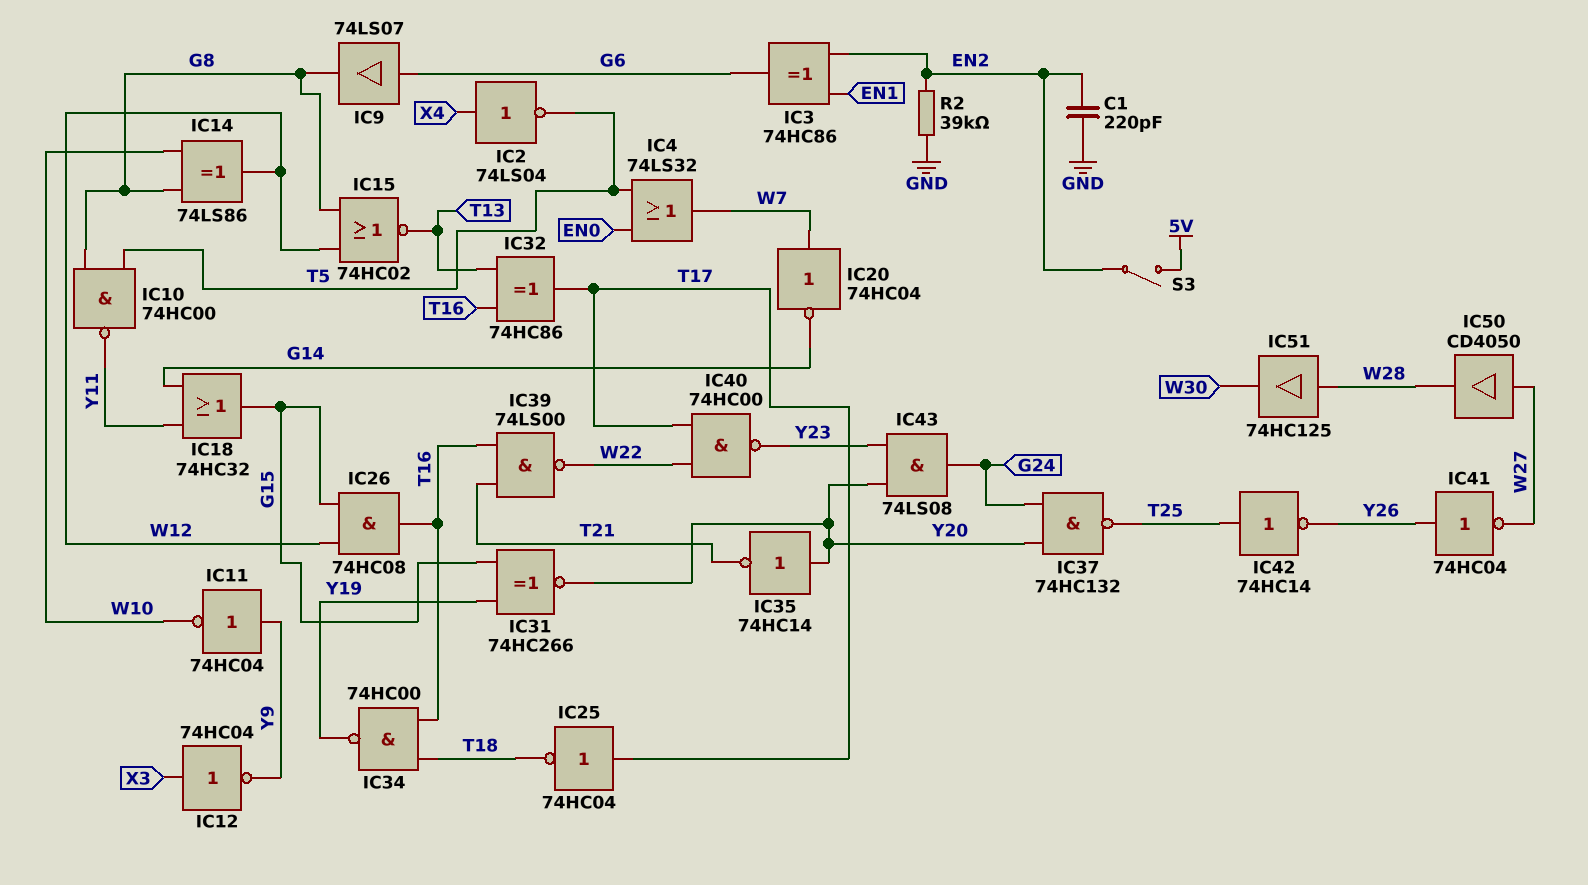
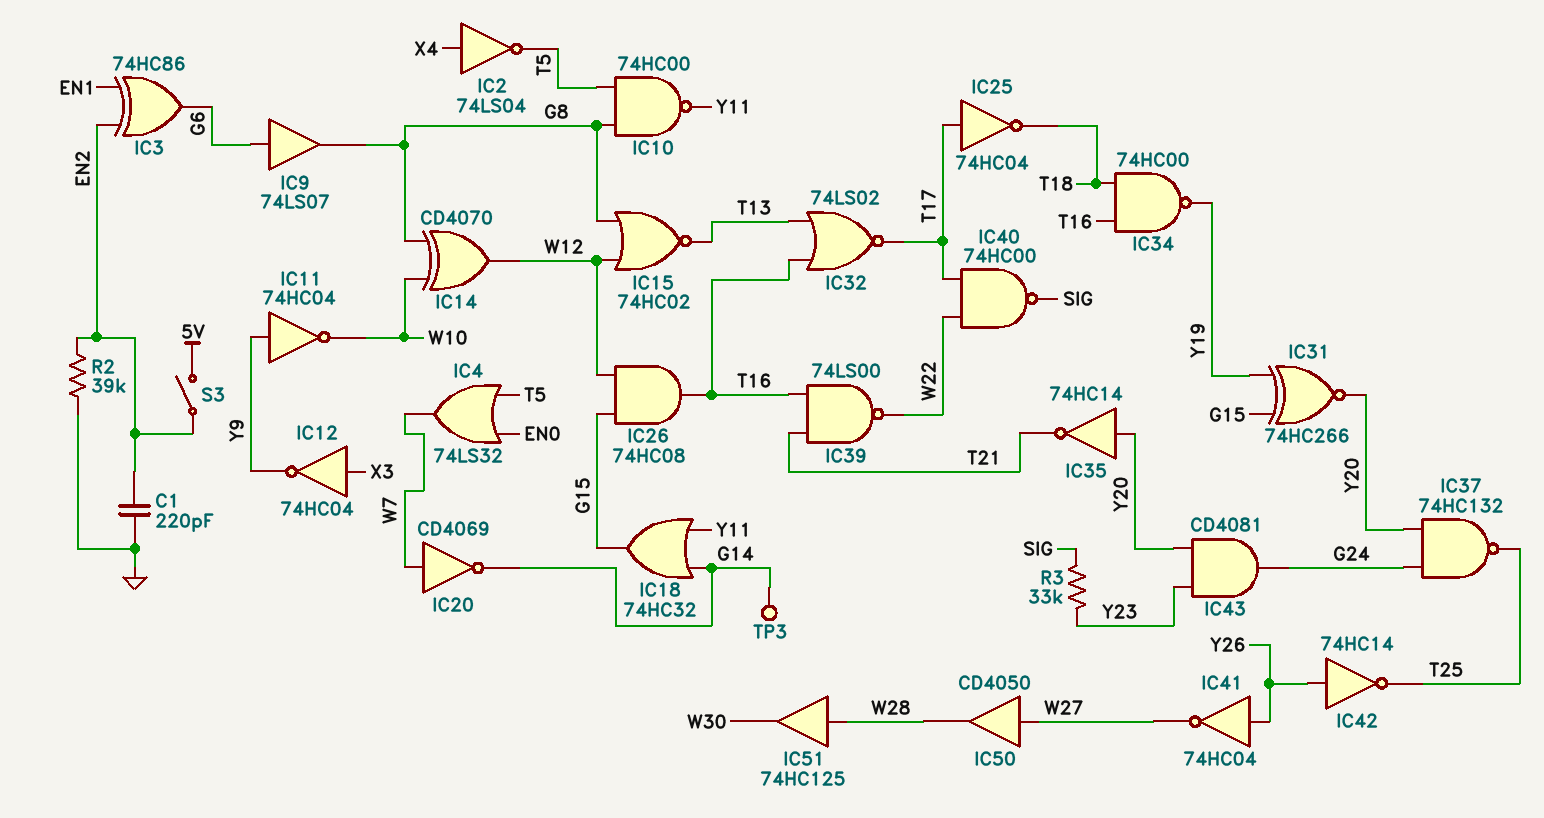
IC14: XOR 74LS86 (in G8, in W10, out W12) -> XOR CD4070 (in G8, in W10, out W12)
IC20: NOT 74HC04 (in W7, out G14) -> NOT CD4069 (in W7, out G14)
IC32: XOR 74HC86 (in T13, in T16, out T17) -> NOR 74LS02 (in T13, in T16, out T17)
IC40: NAND 74HC00 (in T17, in W22, out Y23) -> NAND 74HC00 (in T17, in W22, out SIG)
IC42: NOT 74HC14 (in T25, out Y26) -> NOT 74HC14 (in Y26, out T25)
IC43: AND 74LS08 (in Y20, in Y23, out G24) -> AND CD4081 (in Y20, in Y23, out G24)
R3: none -> 33k (SIG, Y23)
TP3: none -> test point (G14)

